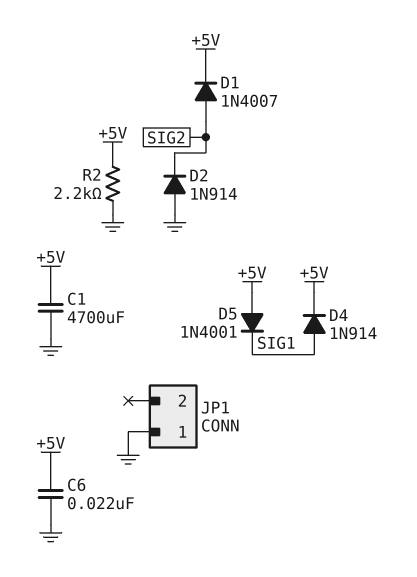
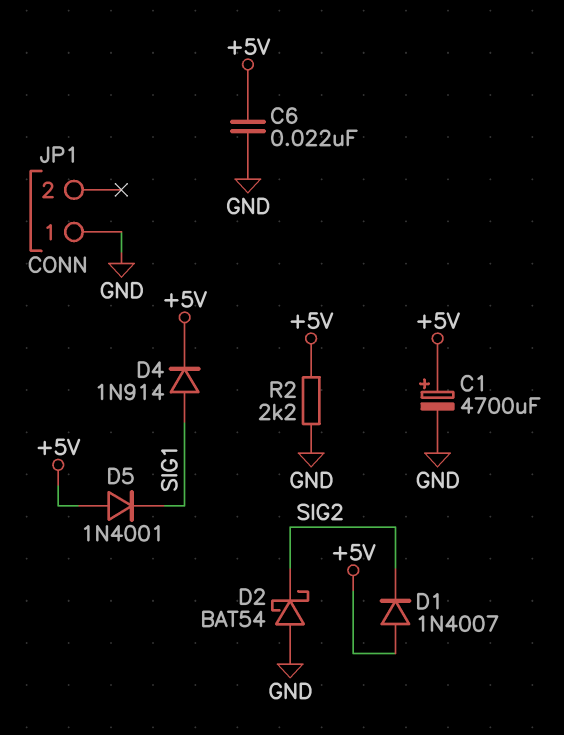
C1: 4700uF (+5V, GND) -> 4700uF (plus +5V, minus GND)
D1: diode 1N4007 (A SIG2, K +5V) -> diode 1N4007 (A +5V, K SIG2)
D2: diode 1N914 (A GND, K SIG2) -> schottky BAT54 (A GND, K SIG2)

